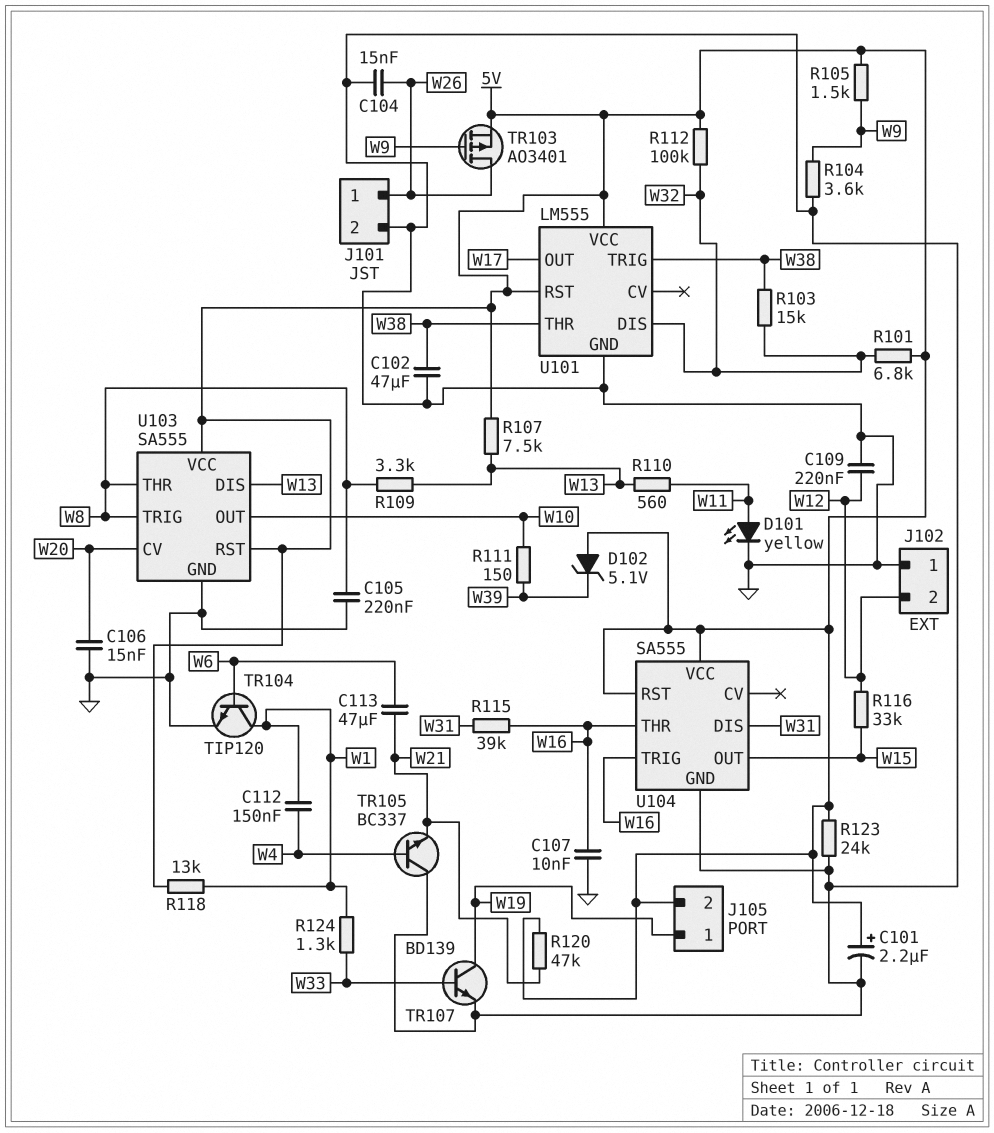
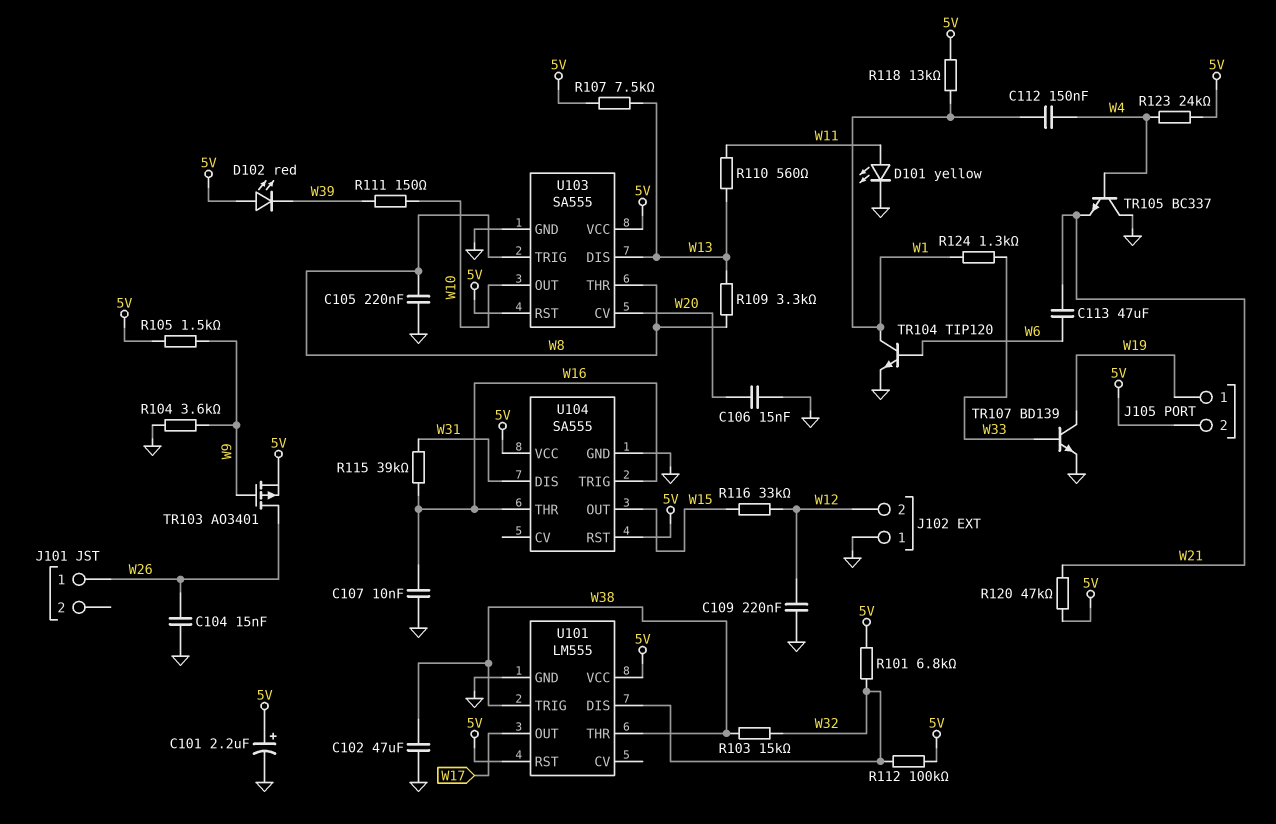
D102: zener 5.1V (A 5V, K W39) -> LED red (A 5V, K W39)
J101 pin 2: GND -> none
R123: 24k (5V, GND) -> 24k (5V, W4)

